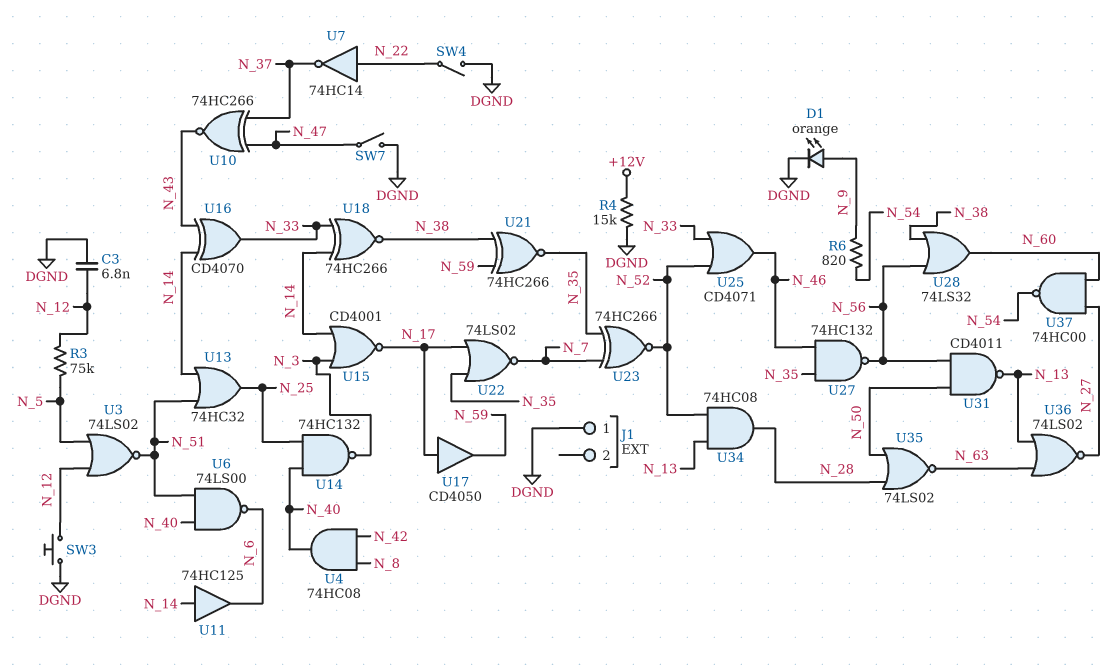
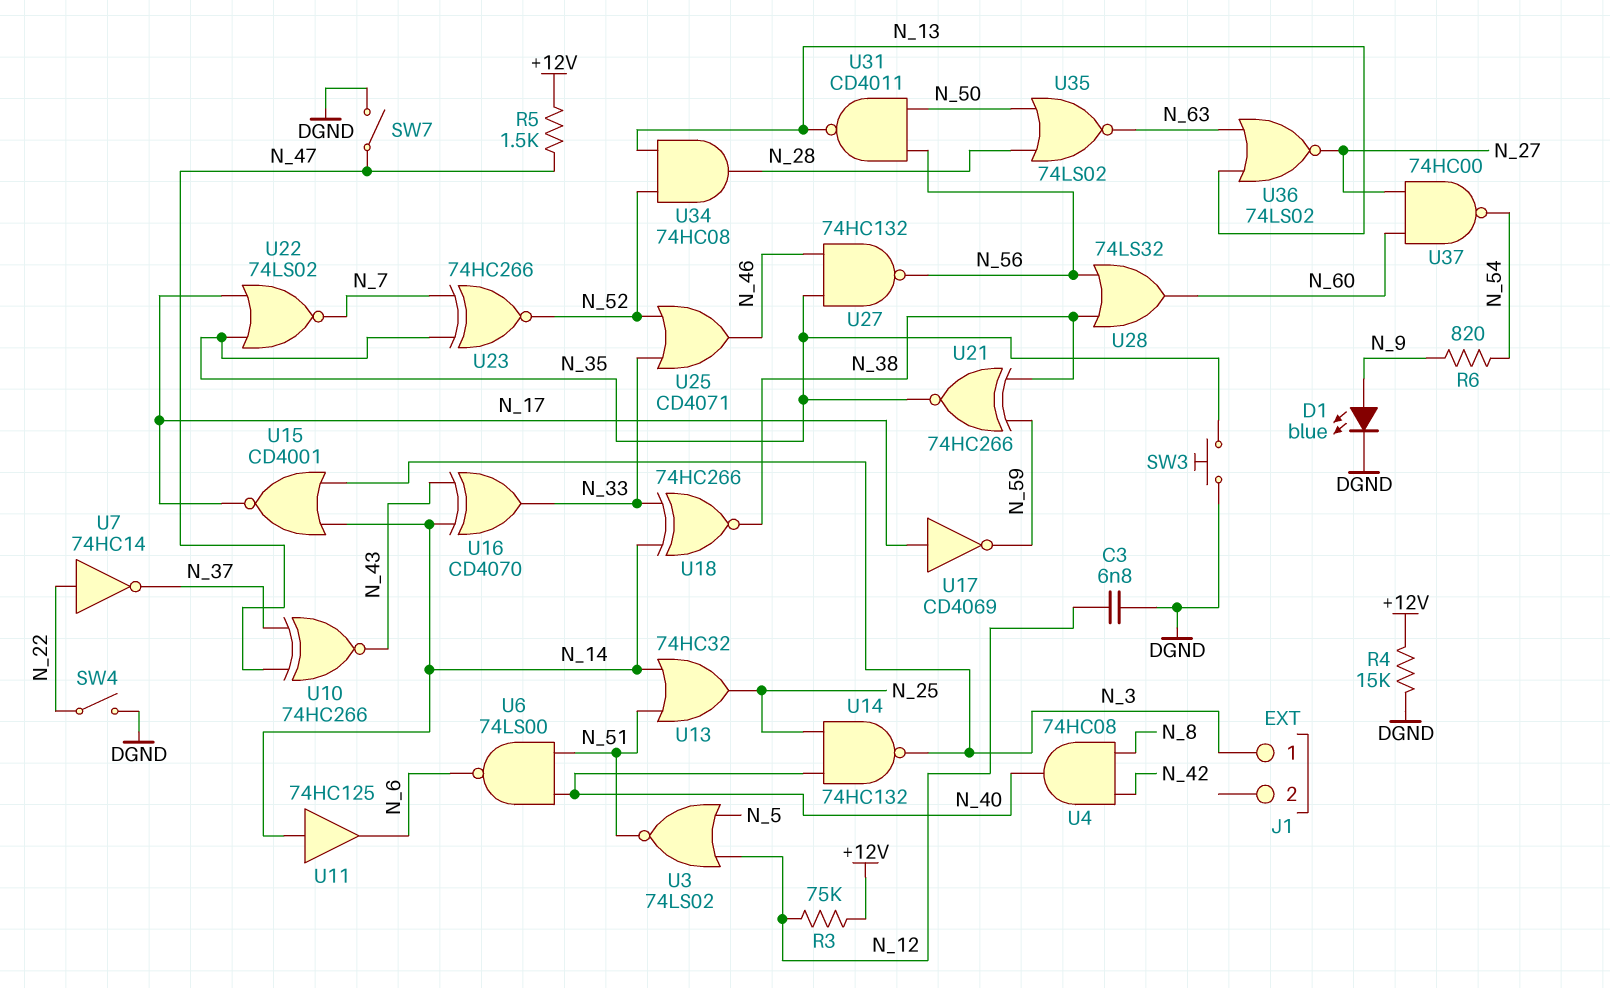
D1: LED orange (A N_9, K DGND) -> LED blue (A N_9, K DGND)
J1 pin 1: DGND -> N_3
R3: 75k (N_5, N_12) -> 75k (+12V, N_12)
R5: none -> 1.5k (+12V, N_47)
SW3: button (DGND, N_12) -> button (DGND, N_35)
U17: buffer CD4050 (in N_17, out N_59) -> NOT CD4069 (in N_17, out N_59)

